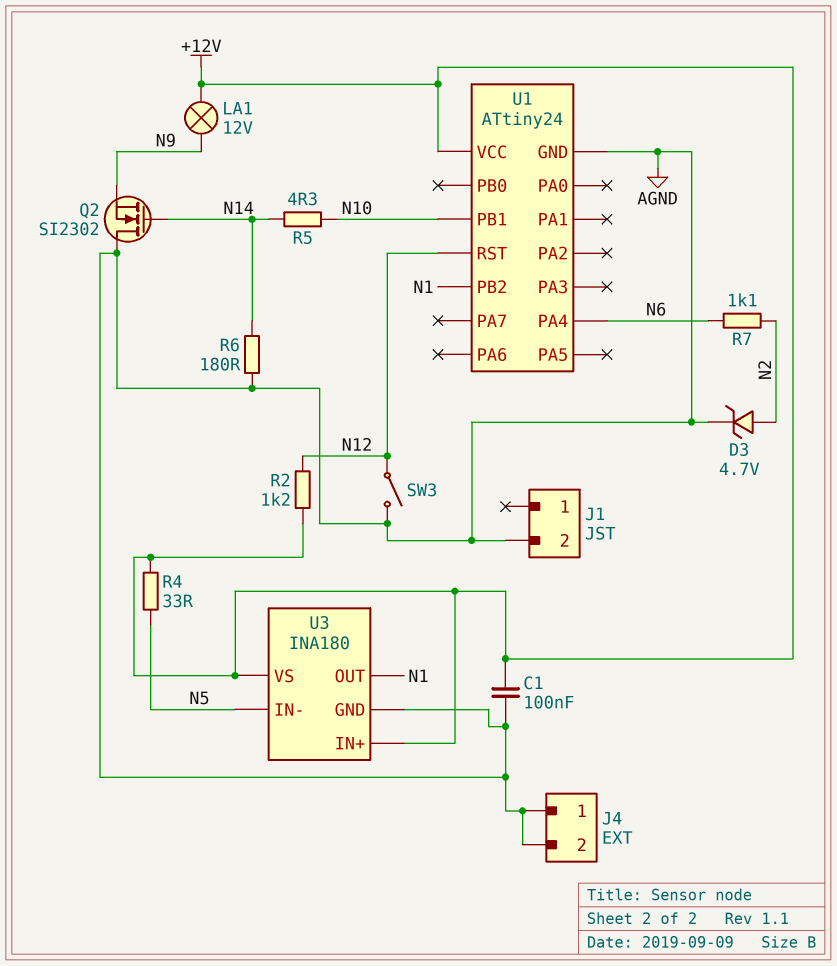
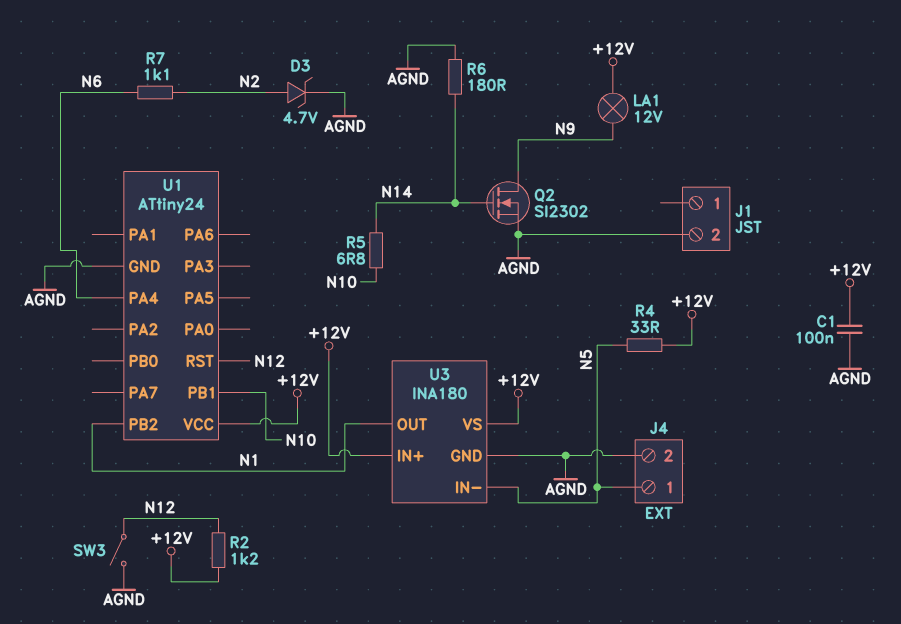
J4 pin 1: AGND -> N5
Q2: NMOS SI2302 (G N14, D AGND, S N9) -> NMOS SI2302 (G N14, D N9, S AGND)
R5: 4.3 (N10, N14) -> 6.8 (N10, N14)

